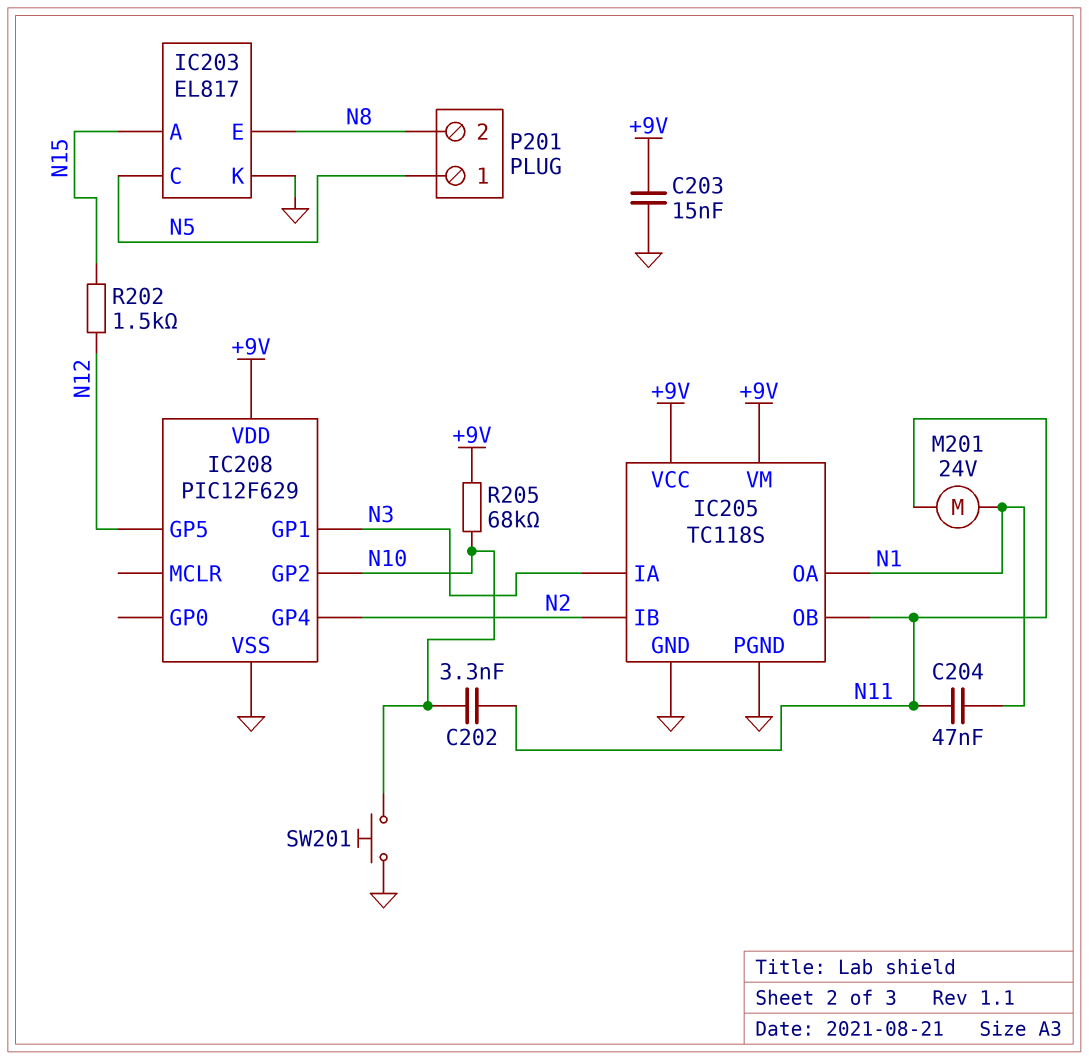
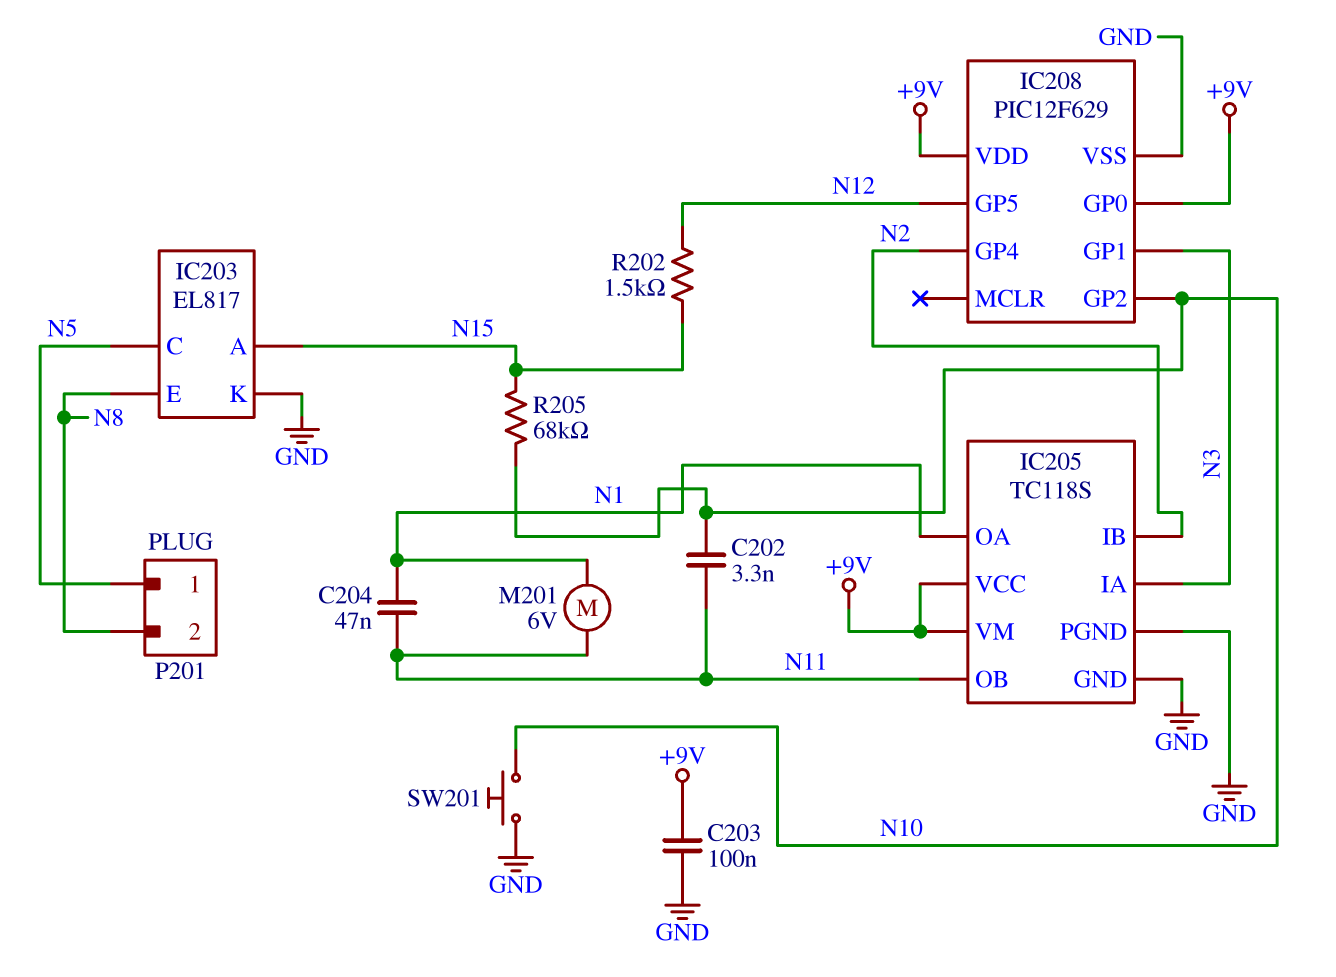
C203: 15nF (+9V, GND) -> 100nF (+9V, GND)
IC208 pin GP0: none -> +9V
M201: motor 24V (N1, N11) -> motor 6V (N1, N11)
R205: 68k (+9V, N10) -> 68k (N10, N15)

